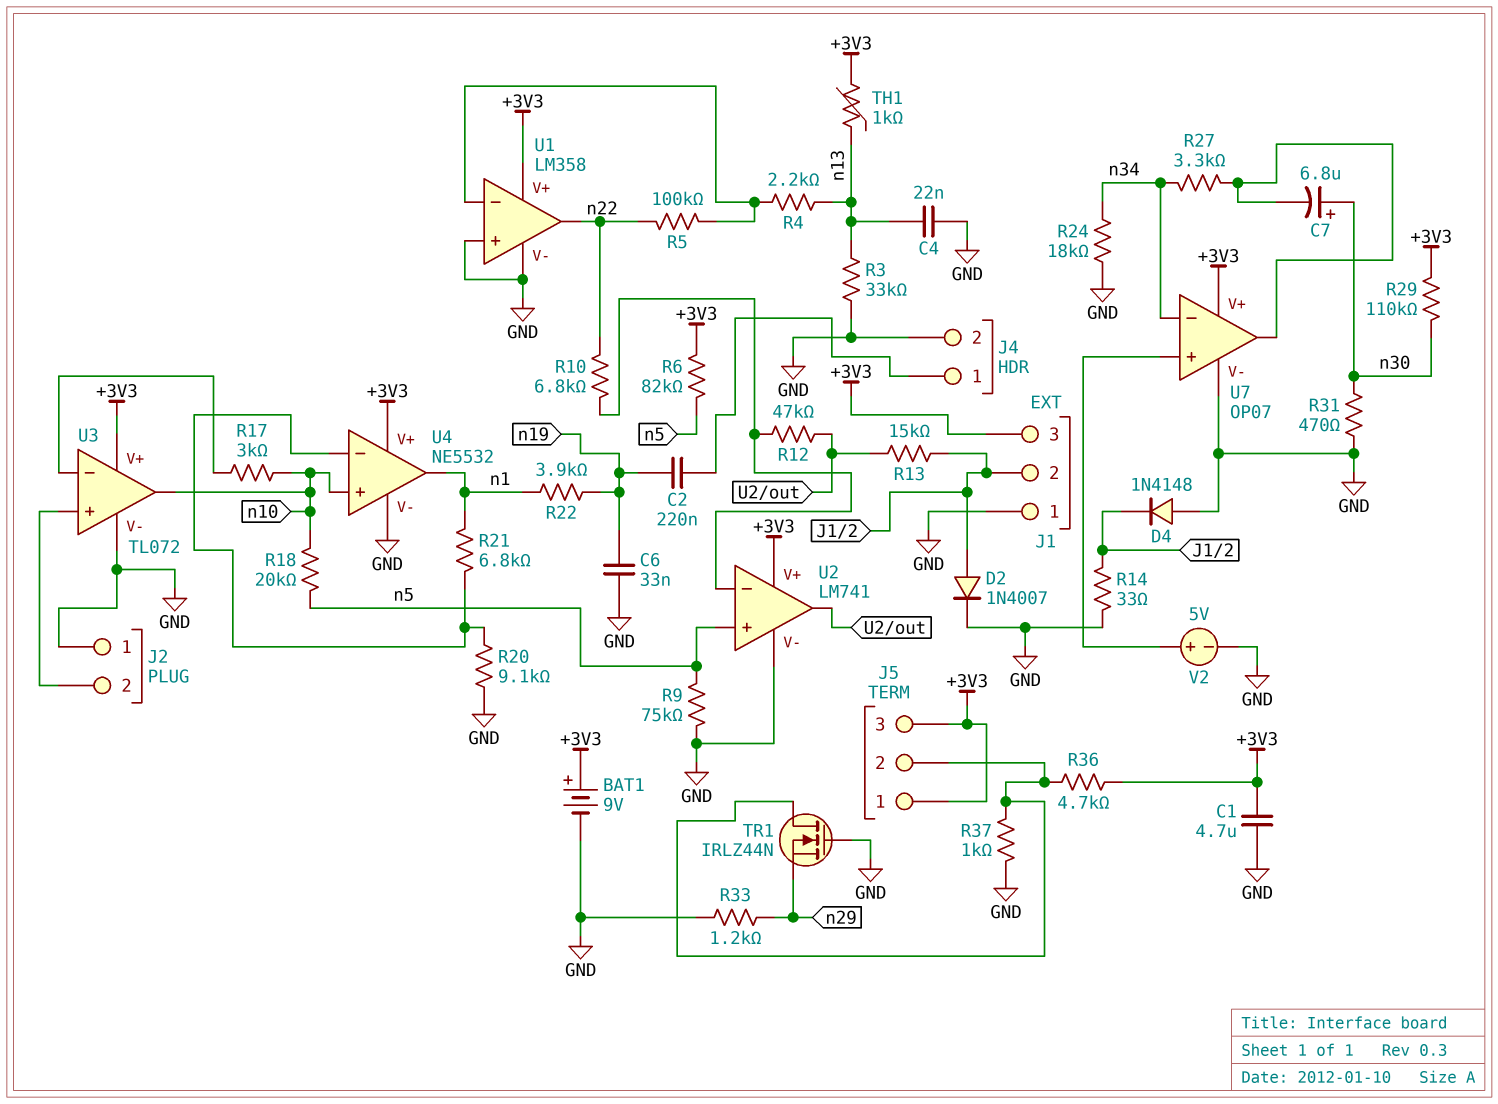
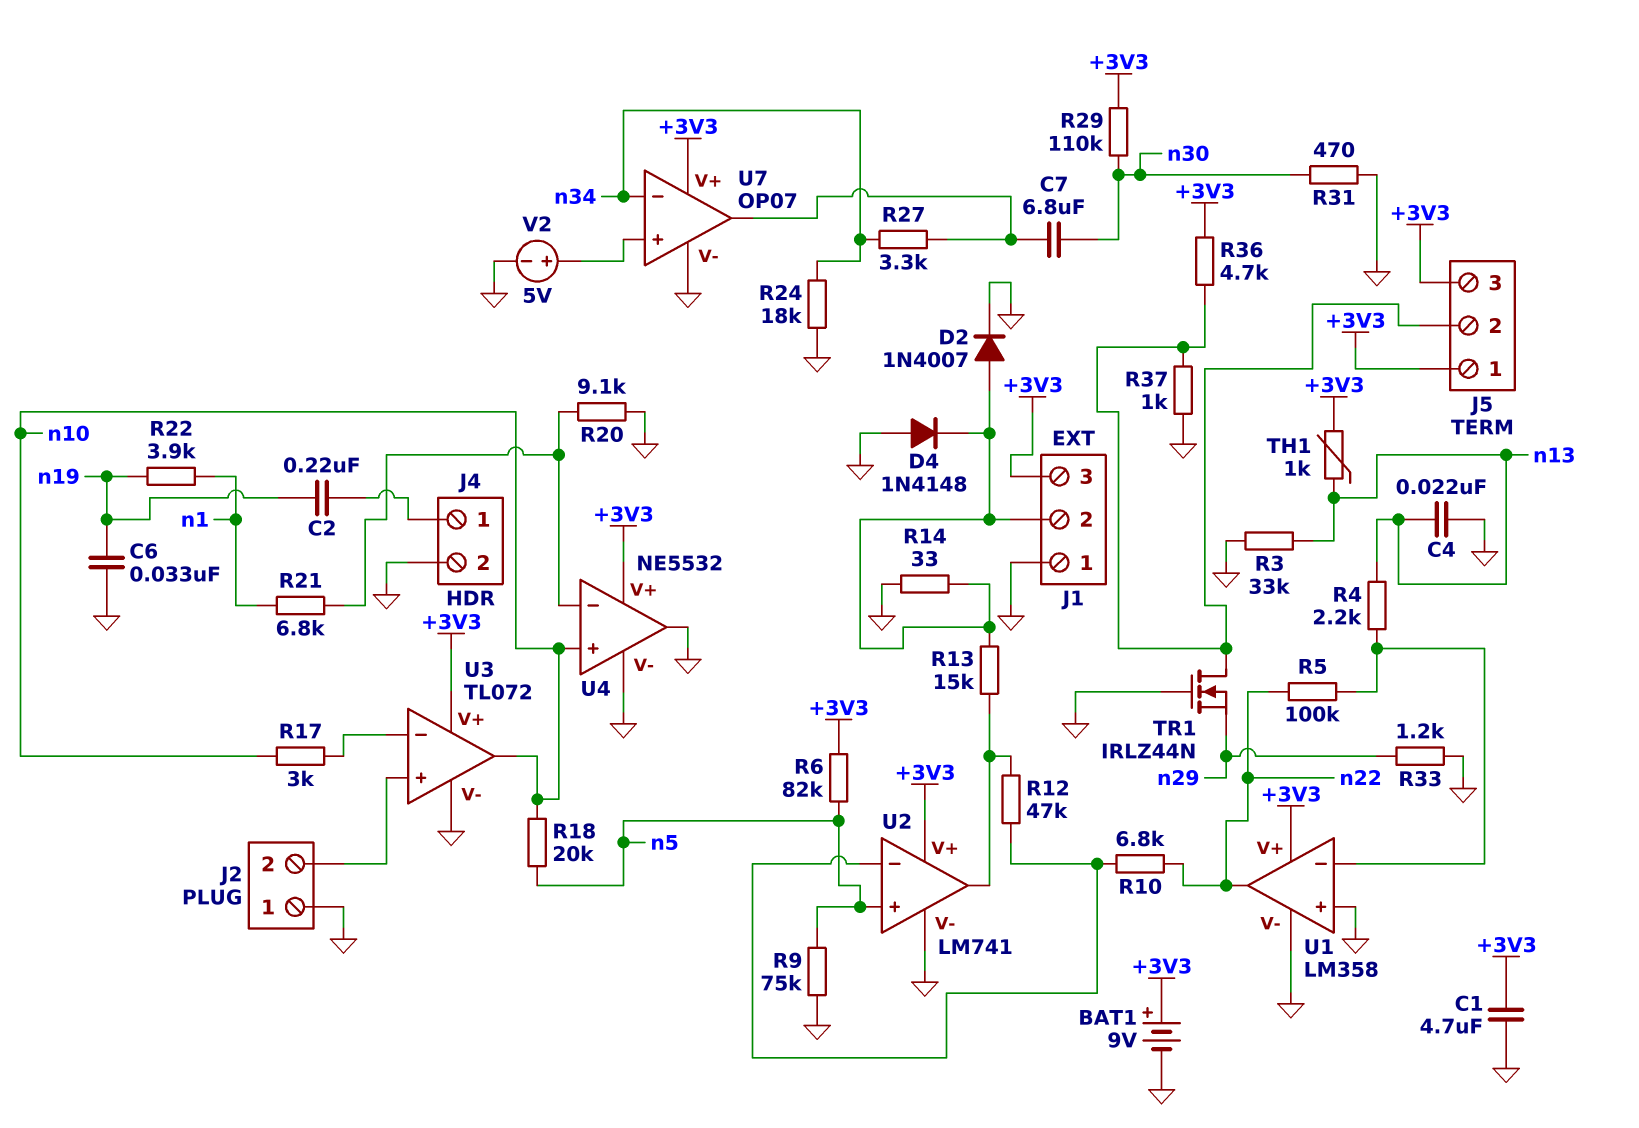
C7: 6.8uF (plus n30, minus U7/out) -> 6.8uF (U7/out, n30)
U4 pin out: n1 -> GND

